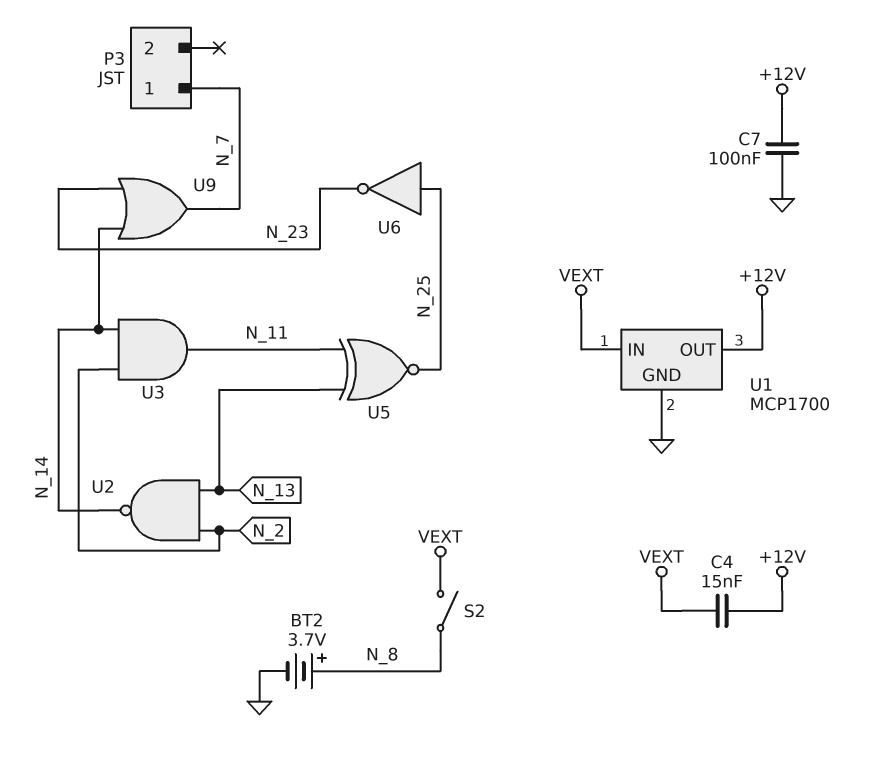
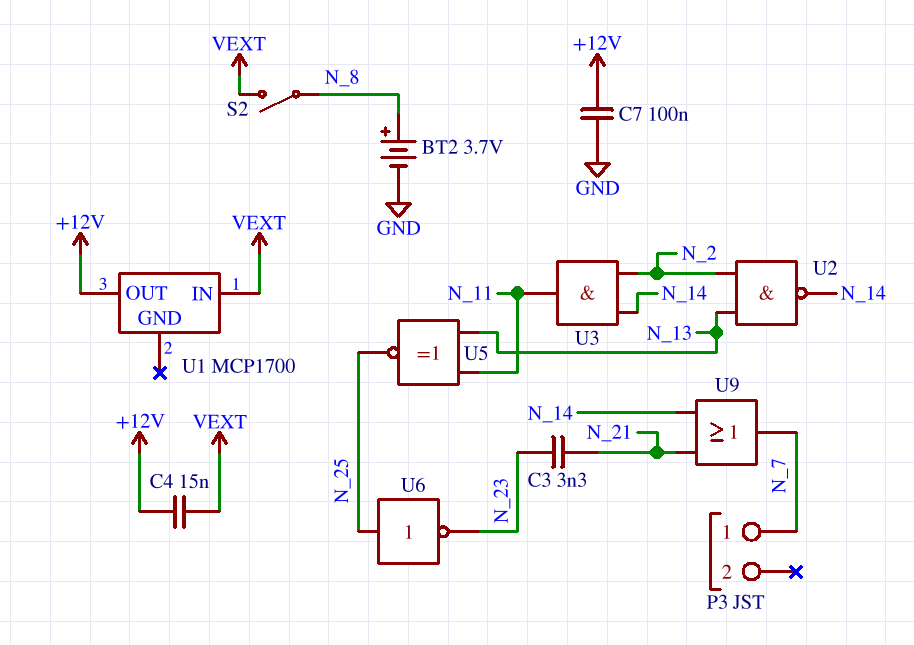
C3: none -> 3.3nF (N_21, N_23)
U1 pin GND: GND -> none
U9: OR (in N_14, in N_23, out N_7) -> OR (in N_14, in N_21, out N_7)

